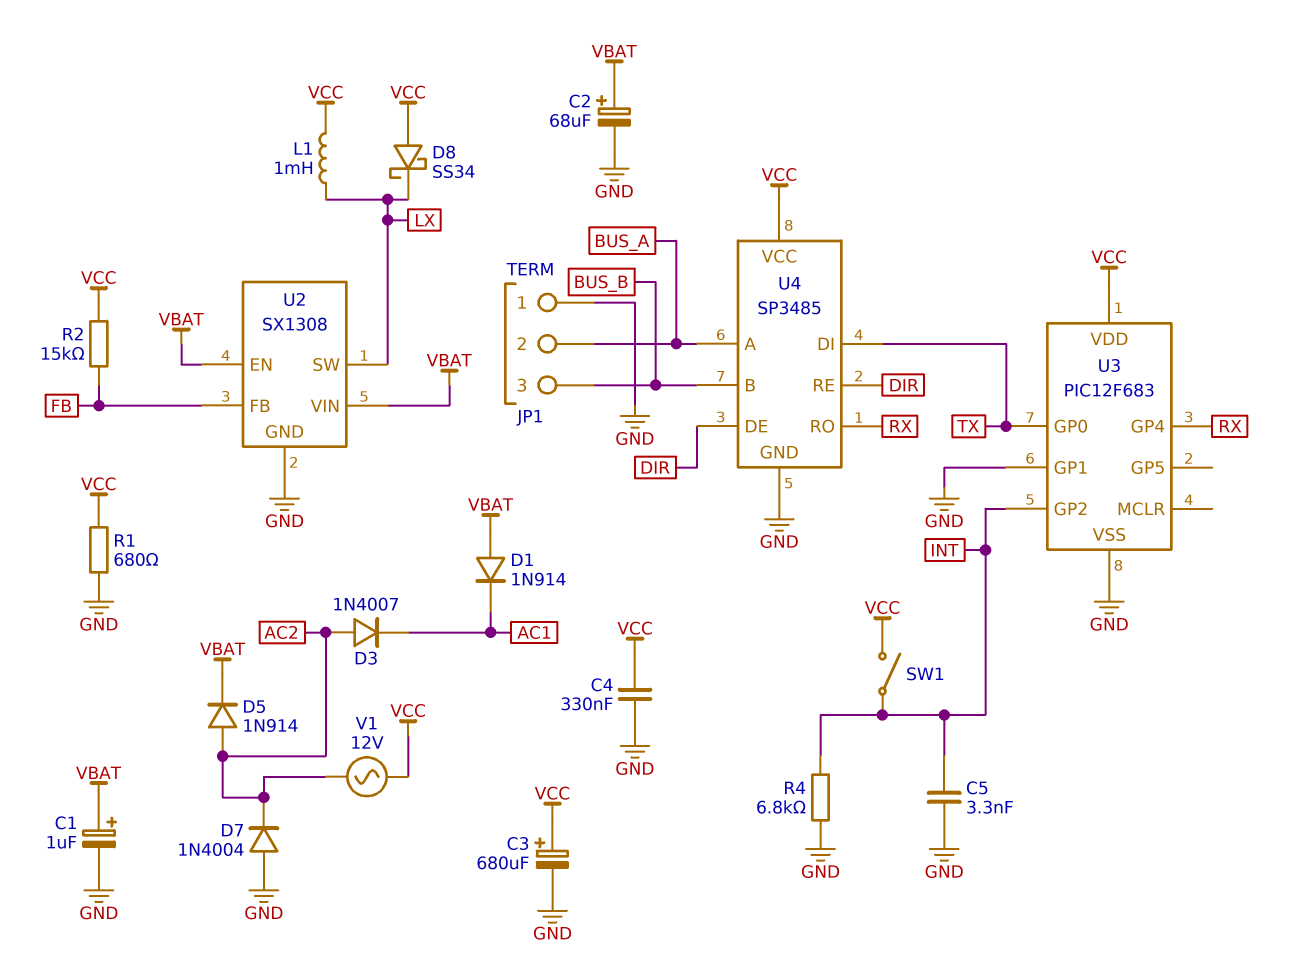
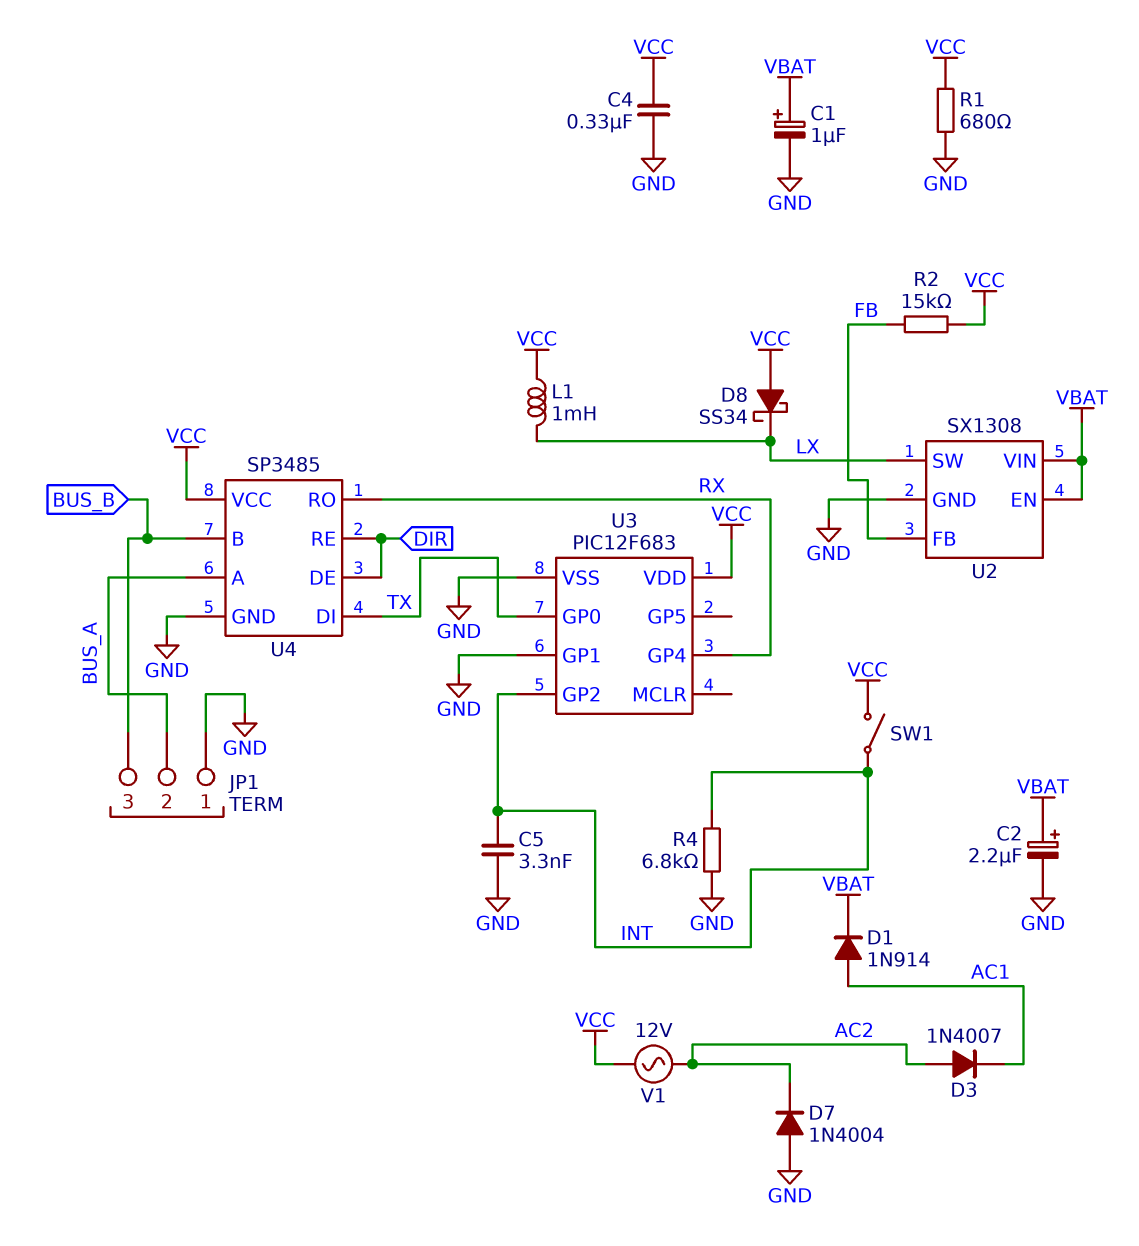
C2: 68uF (plus VBAT, minus GND) -> 2.2uF (plus VBAT, minus GND)
C3: 680uF (plus VCC, minus GND) -> none
D1: diode 1N914 (A VBAT, K AC1) -> diode 1N914 (A AC1, K VBAT)
D5: diode 1N914 (A AC2, K VBAT) -> none

